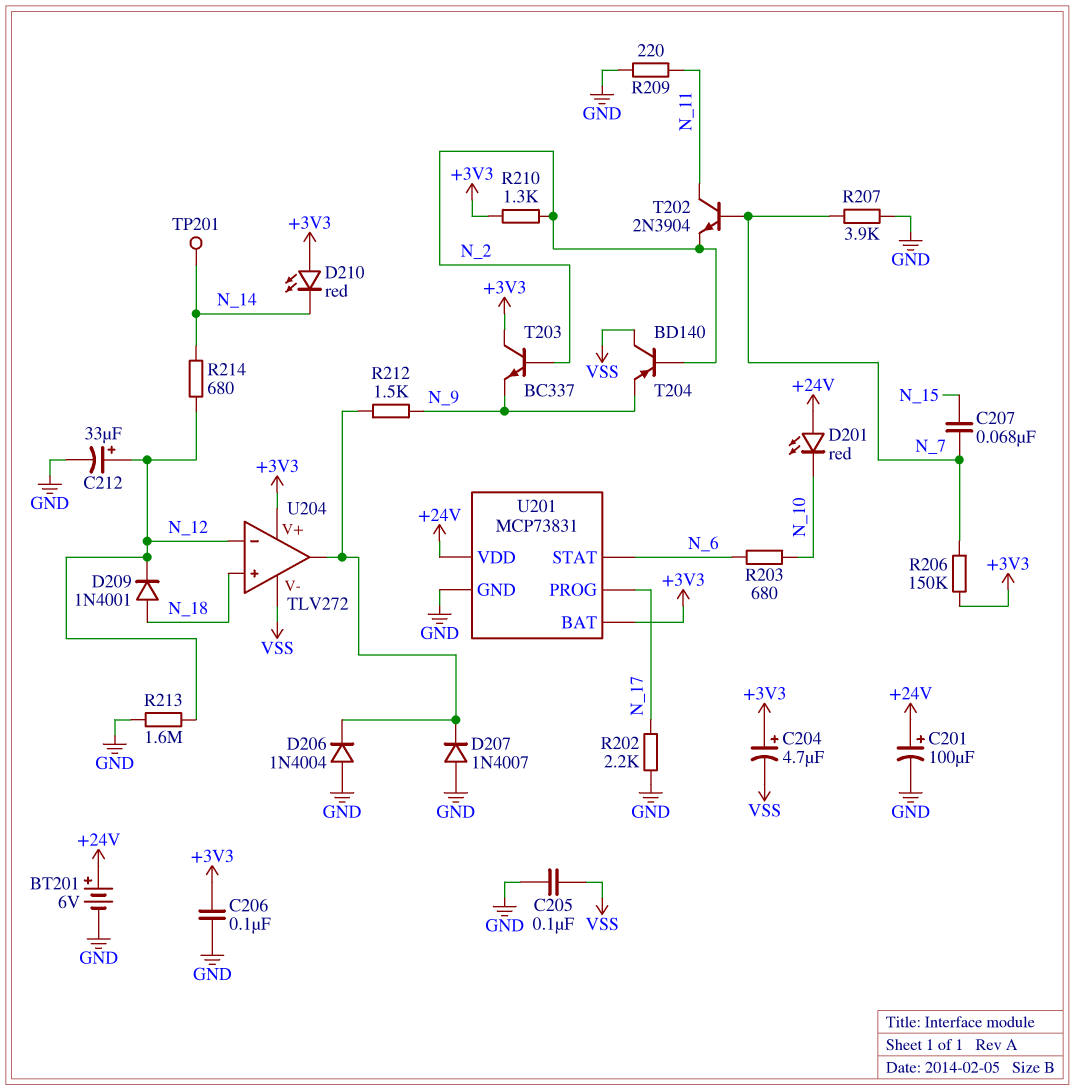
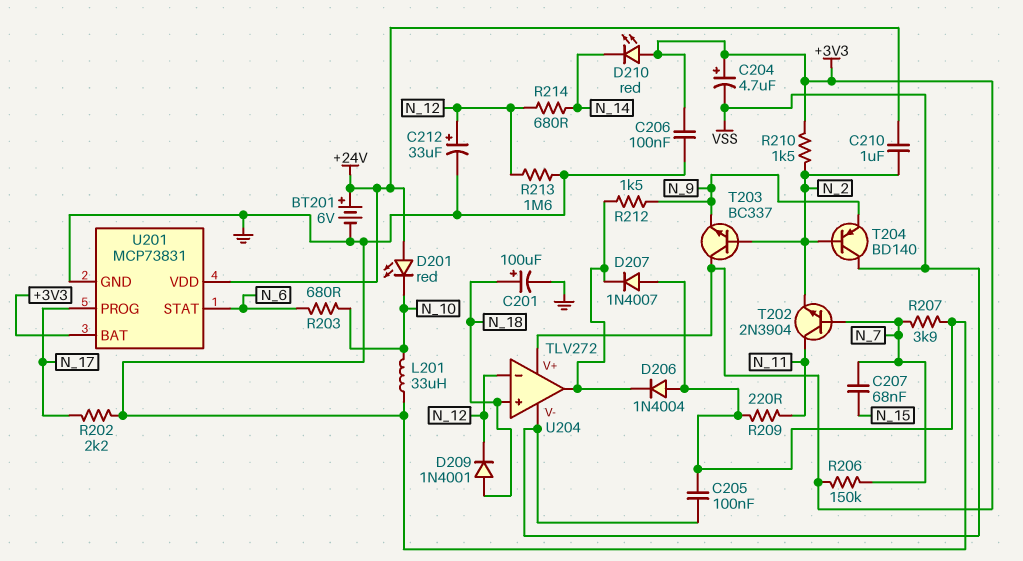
C201: 100uF (plus +24V, minus GND) -> 100uF (plus N_18, minus GND)
C210: none -> 1uF (+24V, N_2)
L201: none -> 33uH (GND, N_10)
R210: 1.3k (+3V3, N_2) -> 1.5k (+3V3, N_2)
TP201: test point (N_14) -> none

